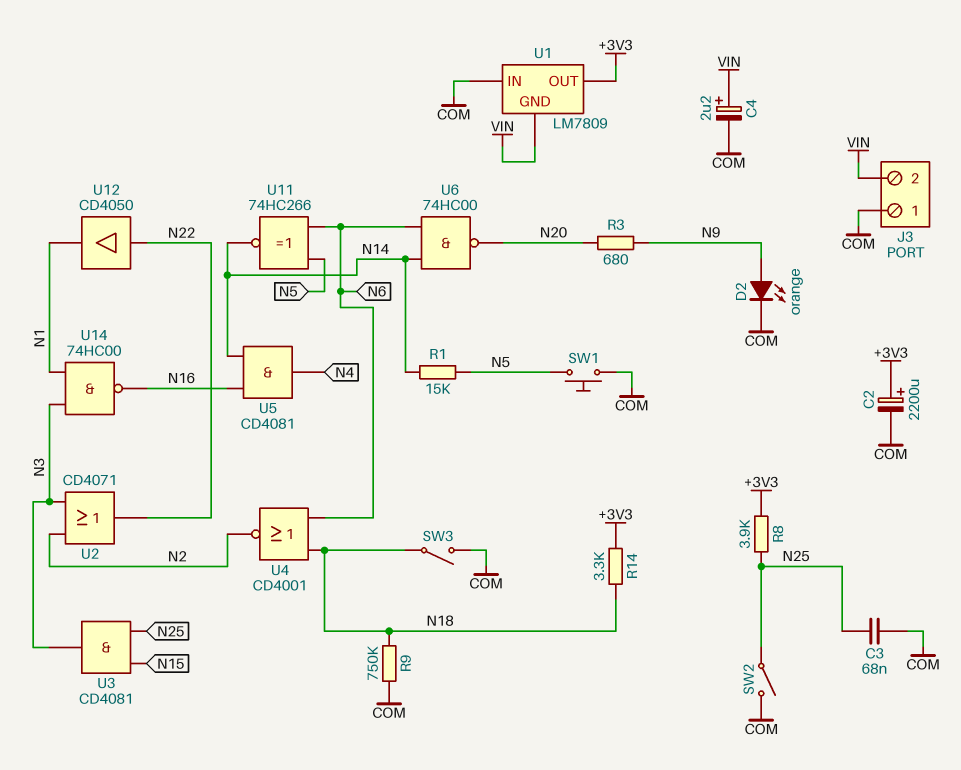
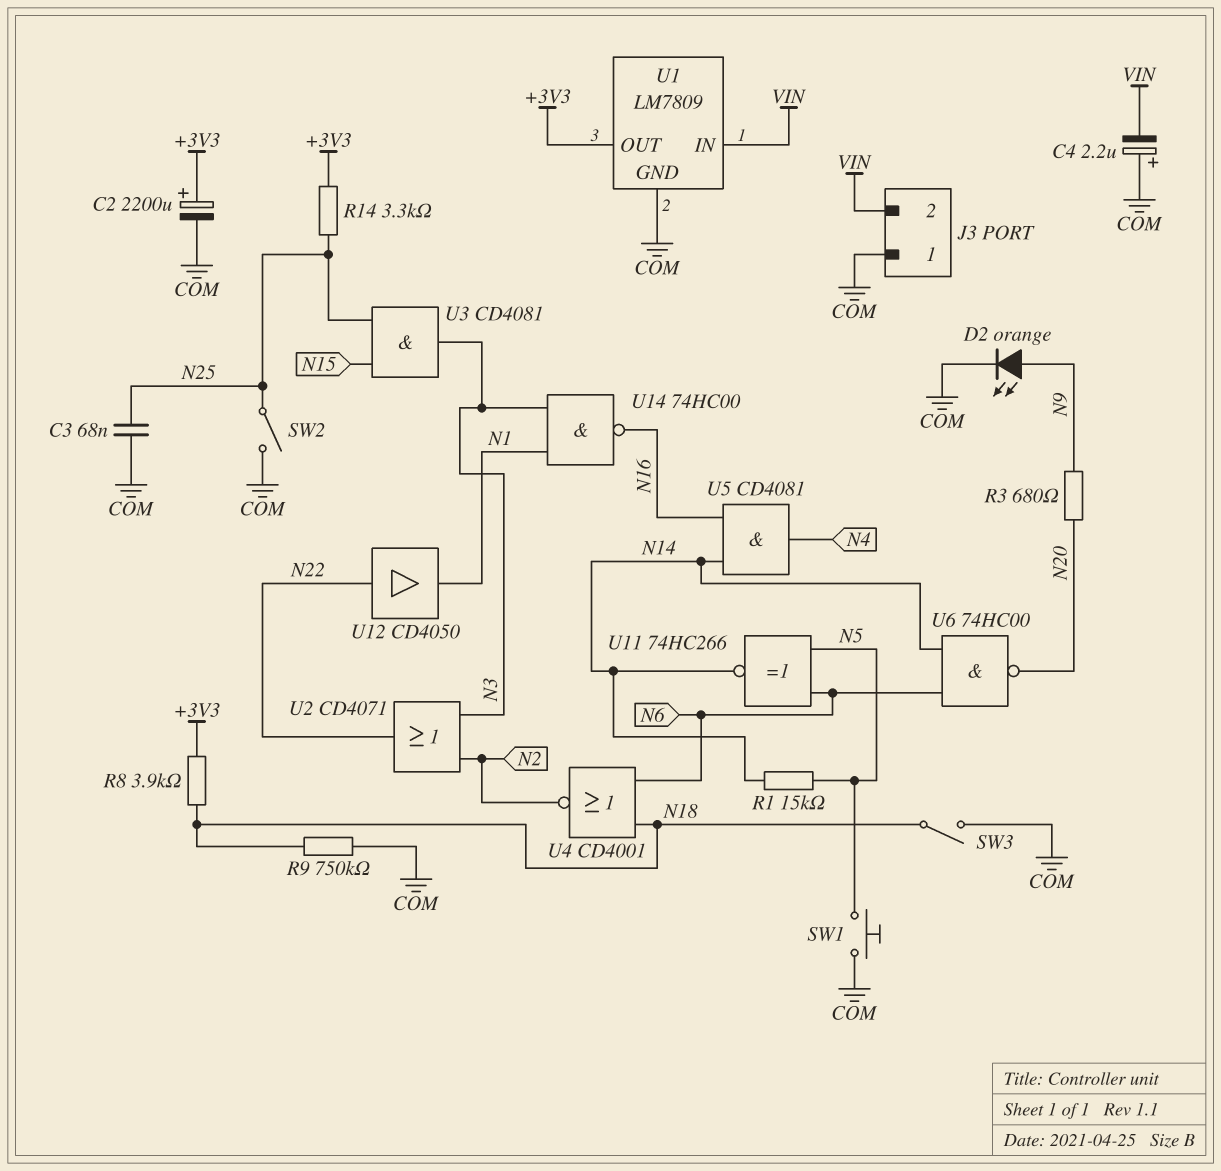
C4: 2.2uF (plus VIN, minus COM) -> 2.2uF (plus COM, minus VIN)
R8: 3.9k (+3V3, N25) -> 3.9k (+3V3, N18)
R14: 3.3k (+3V3, N18) -> 3.3k (+3V3, N25)
U1 pin GND: VIN -> COM
U1 pin IN: COM -> VIN

